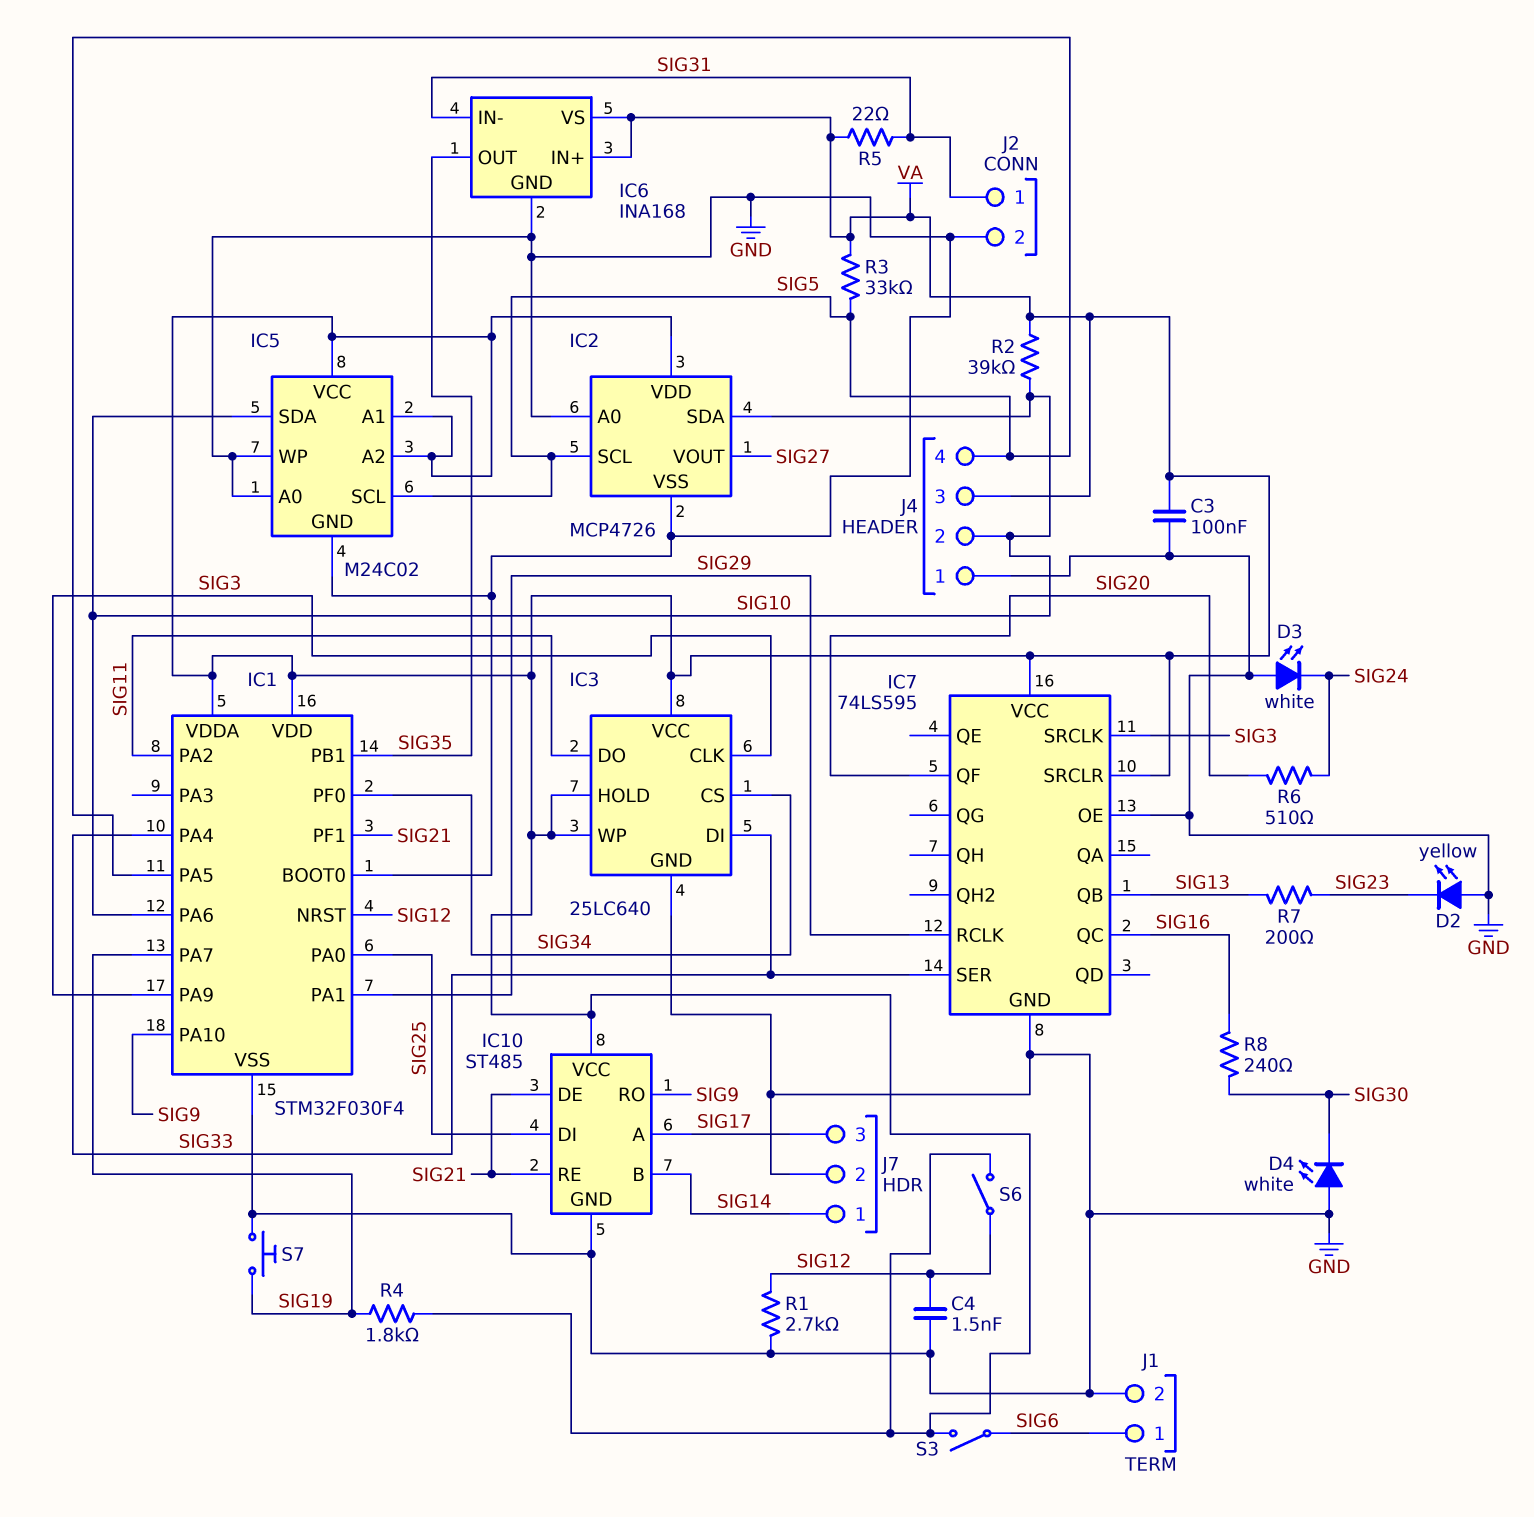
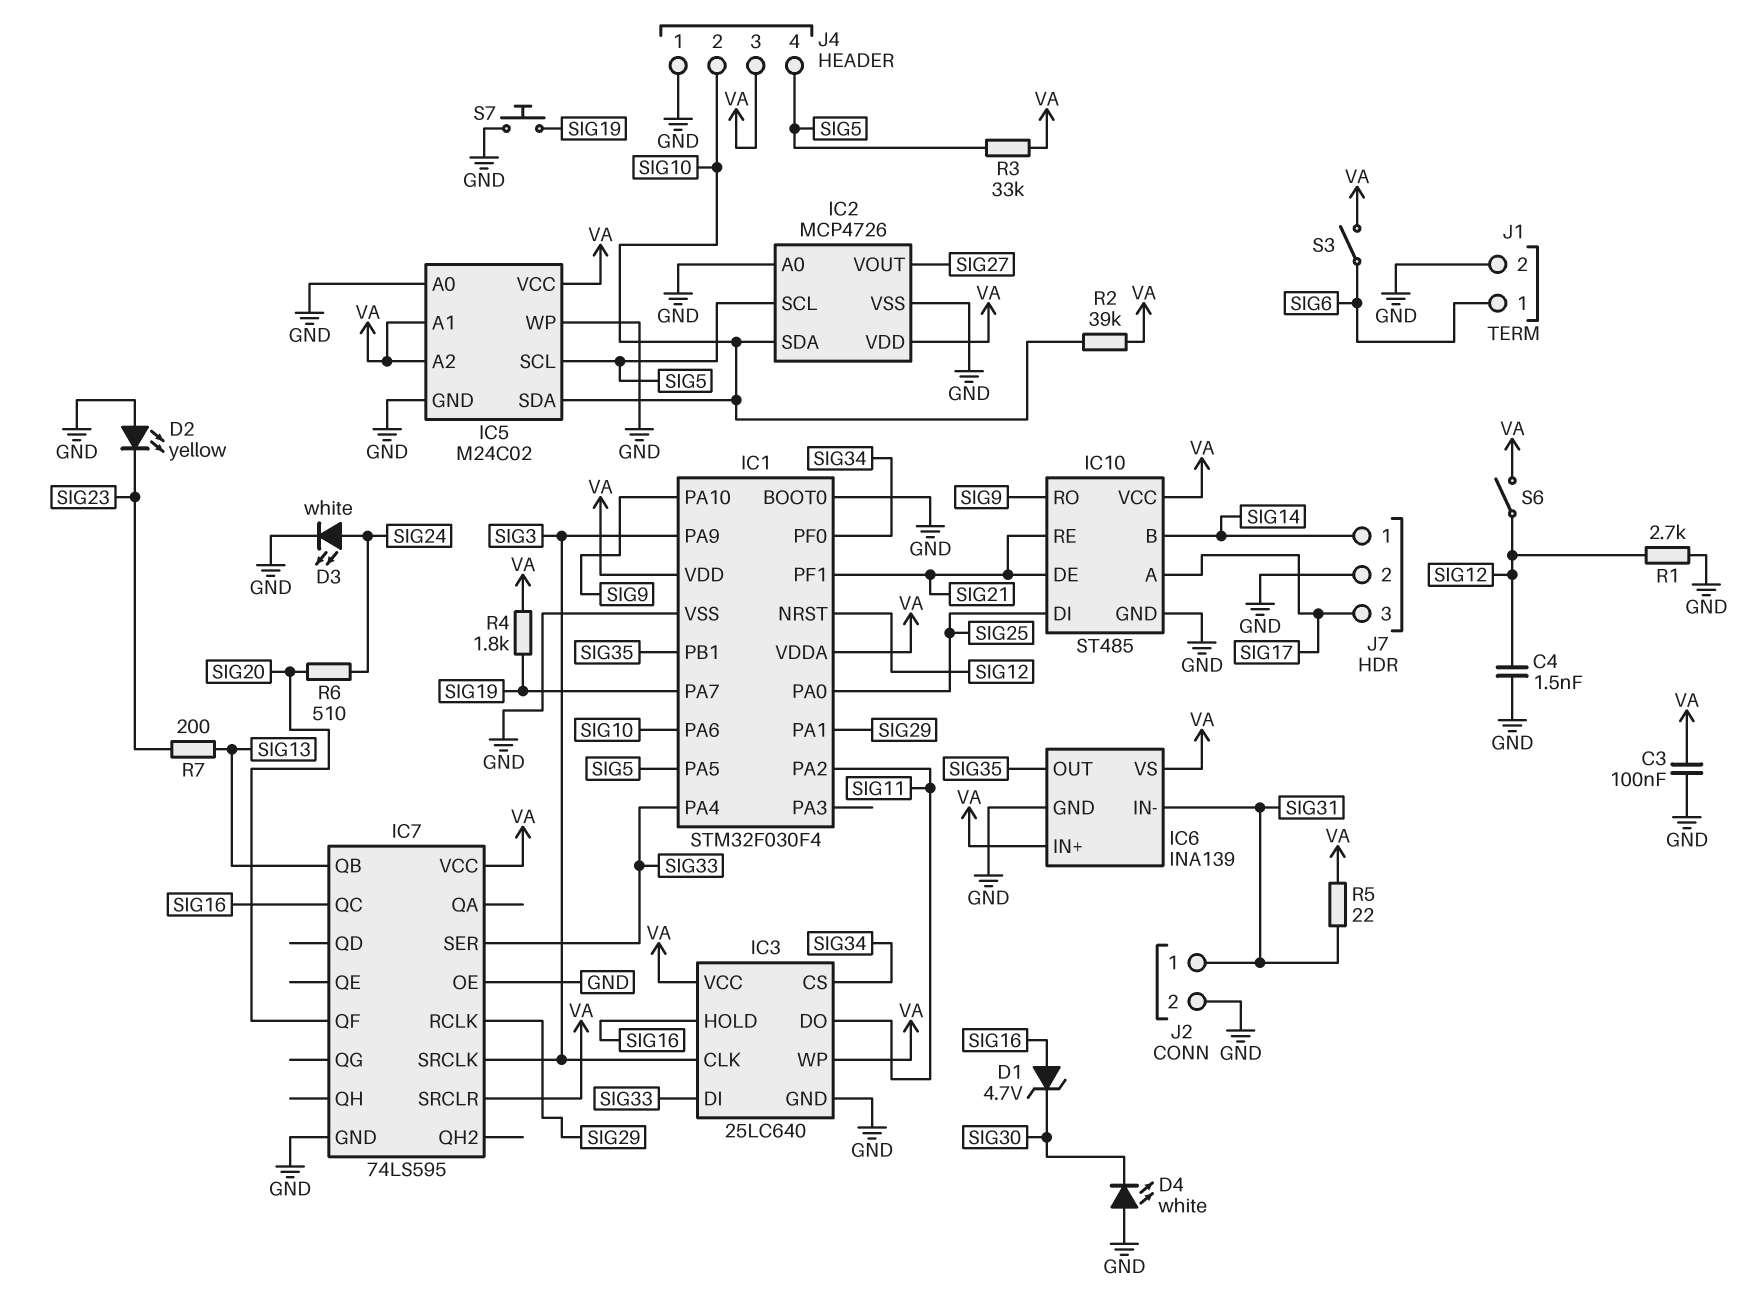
D1: none -> zener 4.7V (A SIG16, K SIG30)
D3: LED white (A GND, K SIG24) -> LED white (A SIG24, K GND)
IC3 pin HOLD: VA -> SIG16
IC6: INA168 -> INA139
R8: 240 (SIG16, SIG30) -> none

